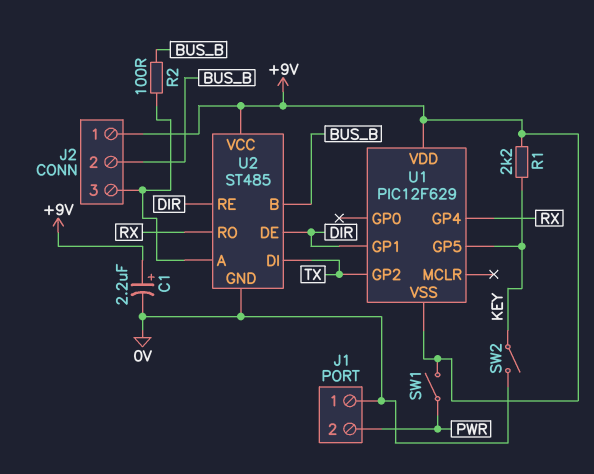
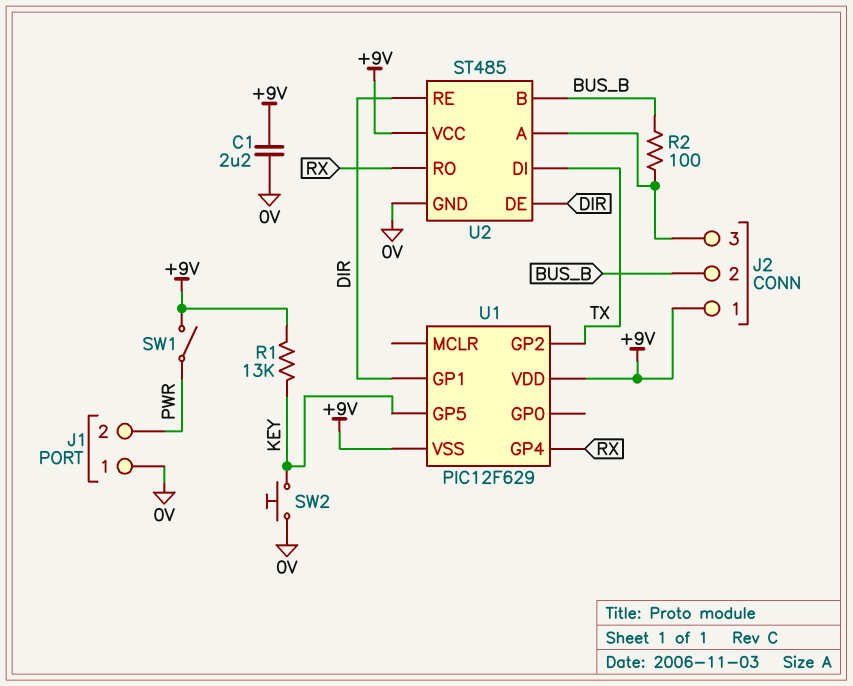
C1: 2.2uF (plus +9V, minus 0V) -> 2.2uF (+9V, 0V)
R1: 2.2k (+9V, KEY) -> 13k (+9V, KEY)
SW2: switch (0V, KEY) -> button (0V, KEY)

